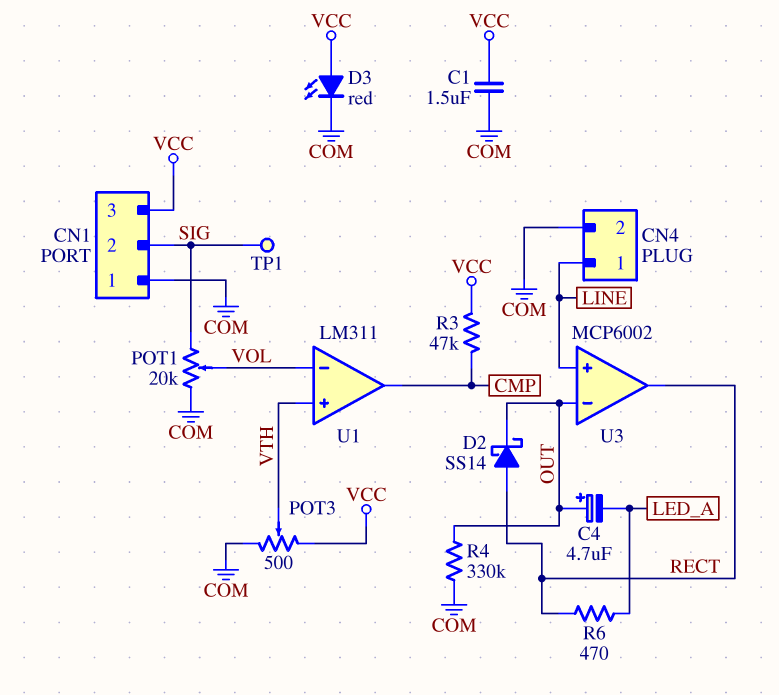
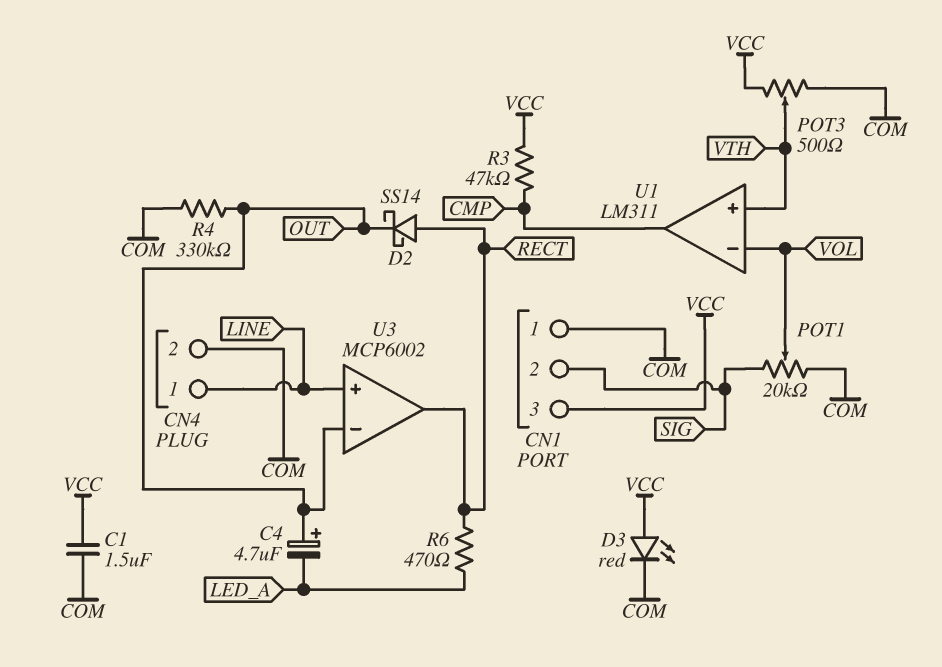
TP1: test point (SIG) -> none

